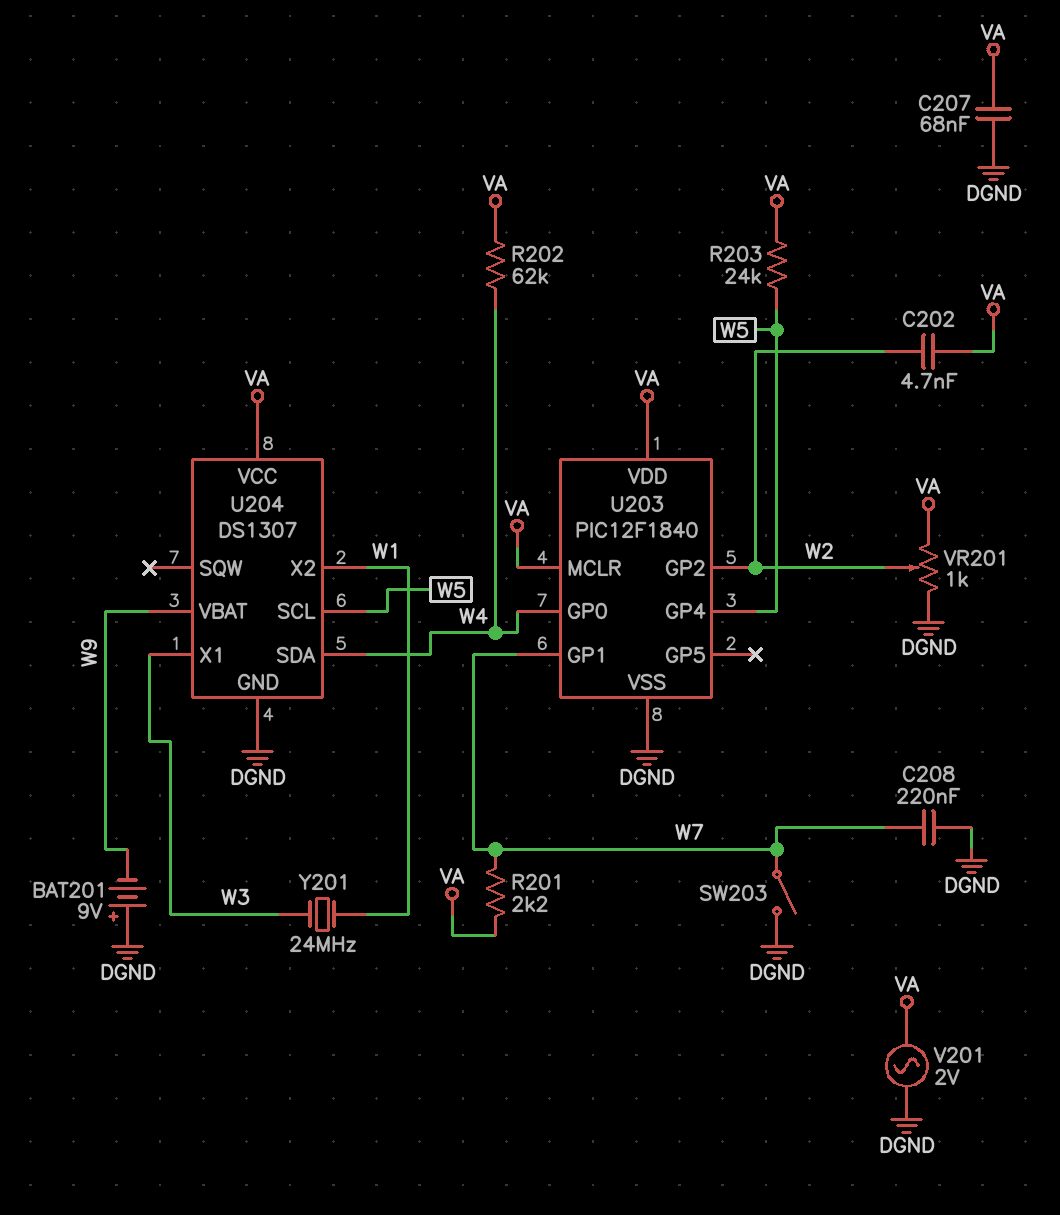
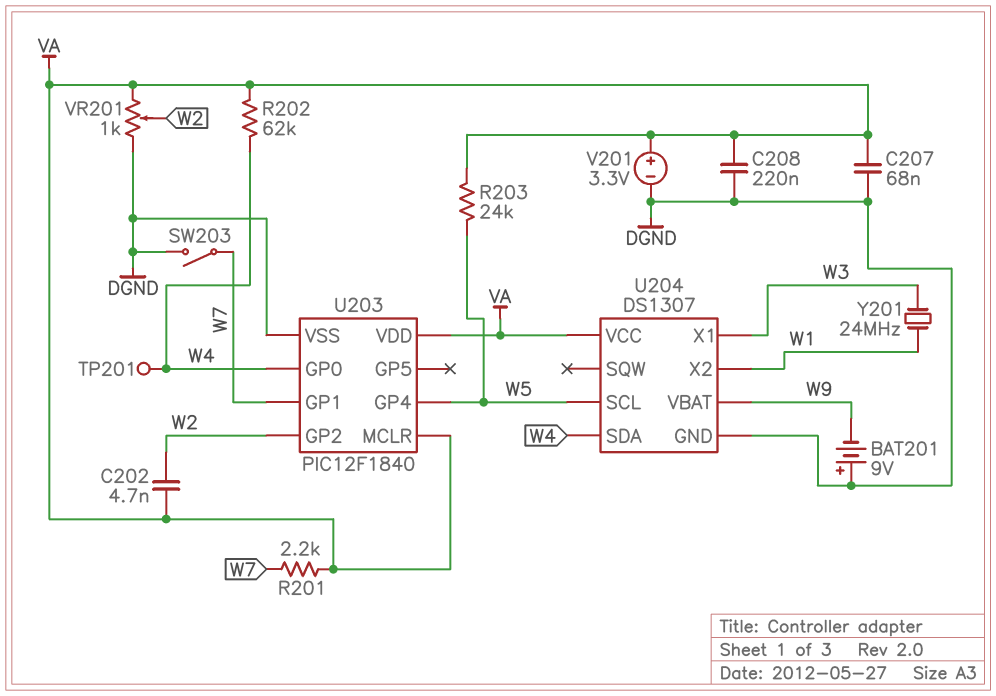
C208: 220nF (DGND, W7) -> 220nF (DGND, VA)
TP201: none -> test point (W4)
V201: AC 2V (DGND, VA) -> 3.3V (plus VA, minus DGND)

